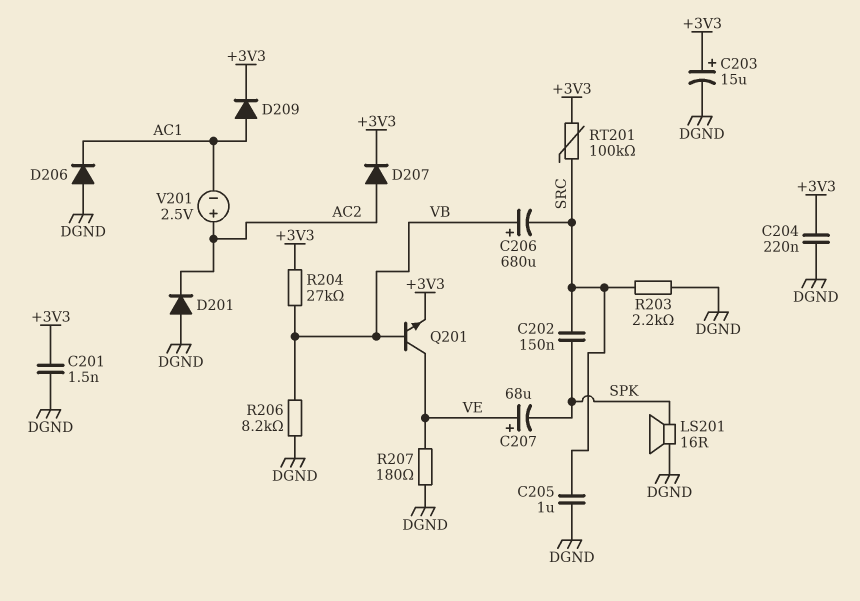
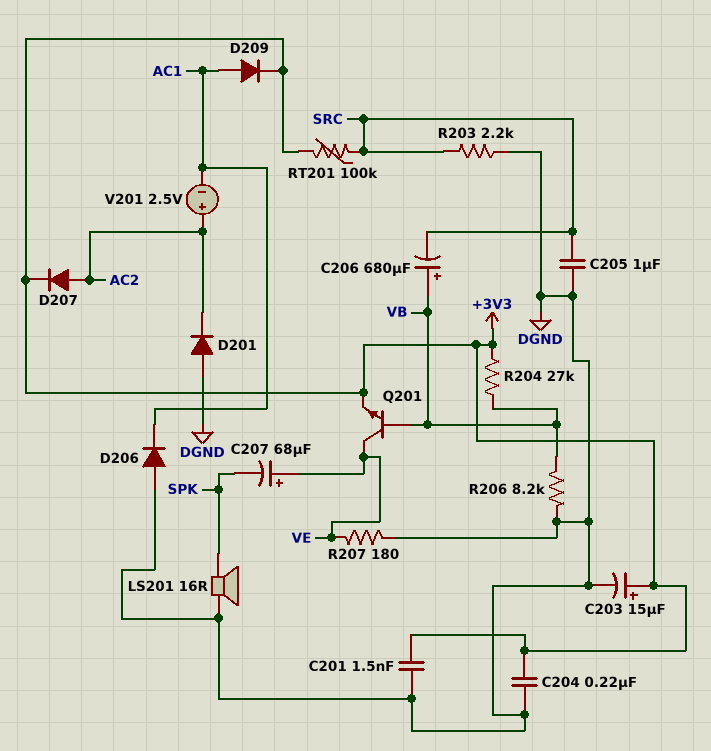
C202: 150nF (SPK, SRC) -> none

